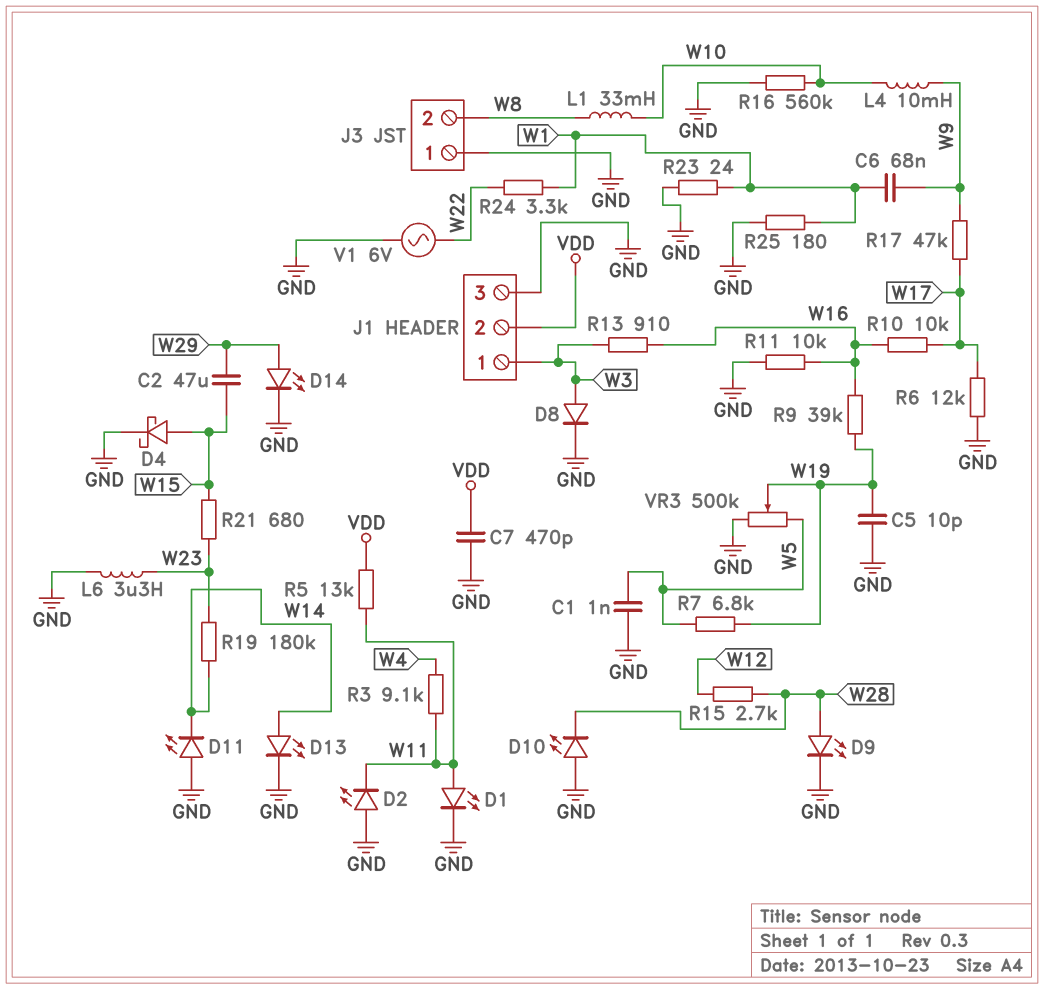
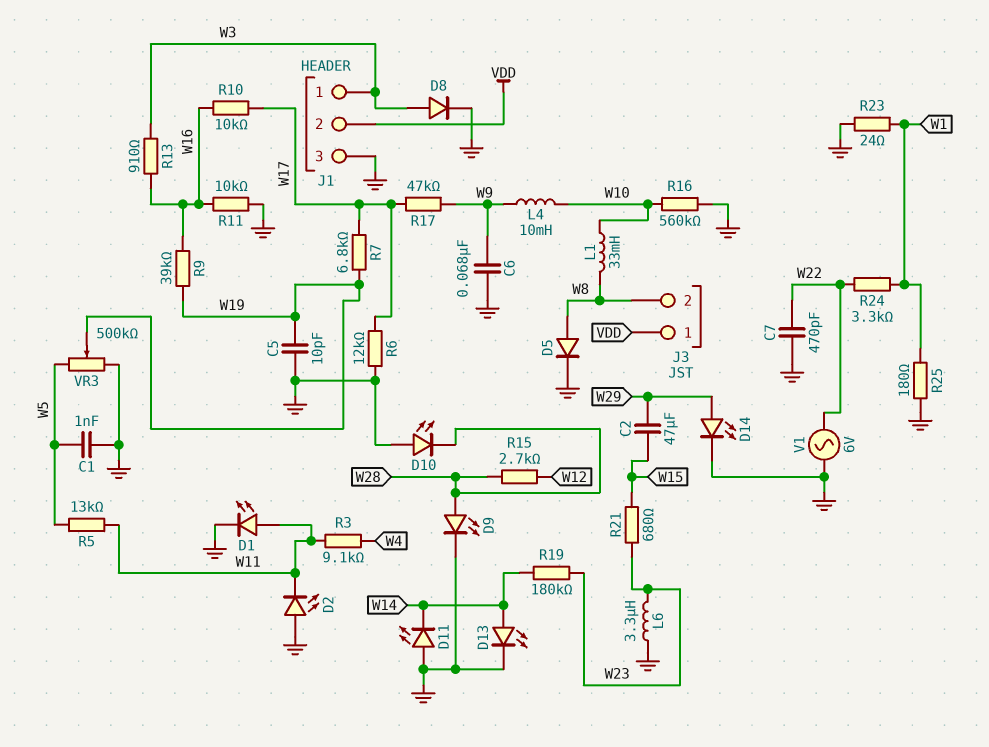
C6: 68nF (W1, W9) -> 68nF (GND, W9)
C7: 470pF (GND, VDD) -> 470pF (GND, W22)
D4: schottky (A W15, K GND) -> none
D5: none -> diode (A W8, K GND)
J3 pin 1: GND -> VDD
R5: 13k (VDD, W11) -> 13k (W5, W11)
R7: 6.8k (W5, W19) -> 6.8k (W17, W19)

